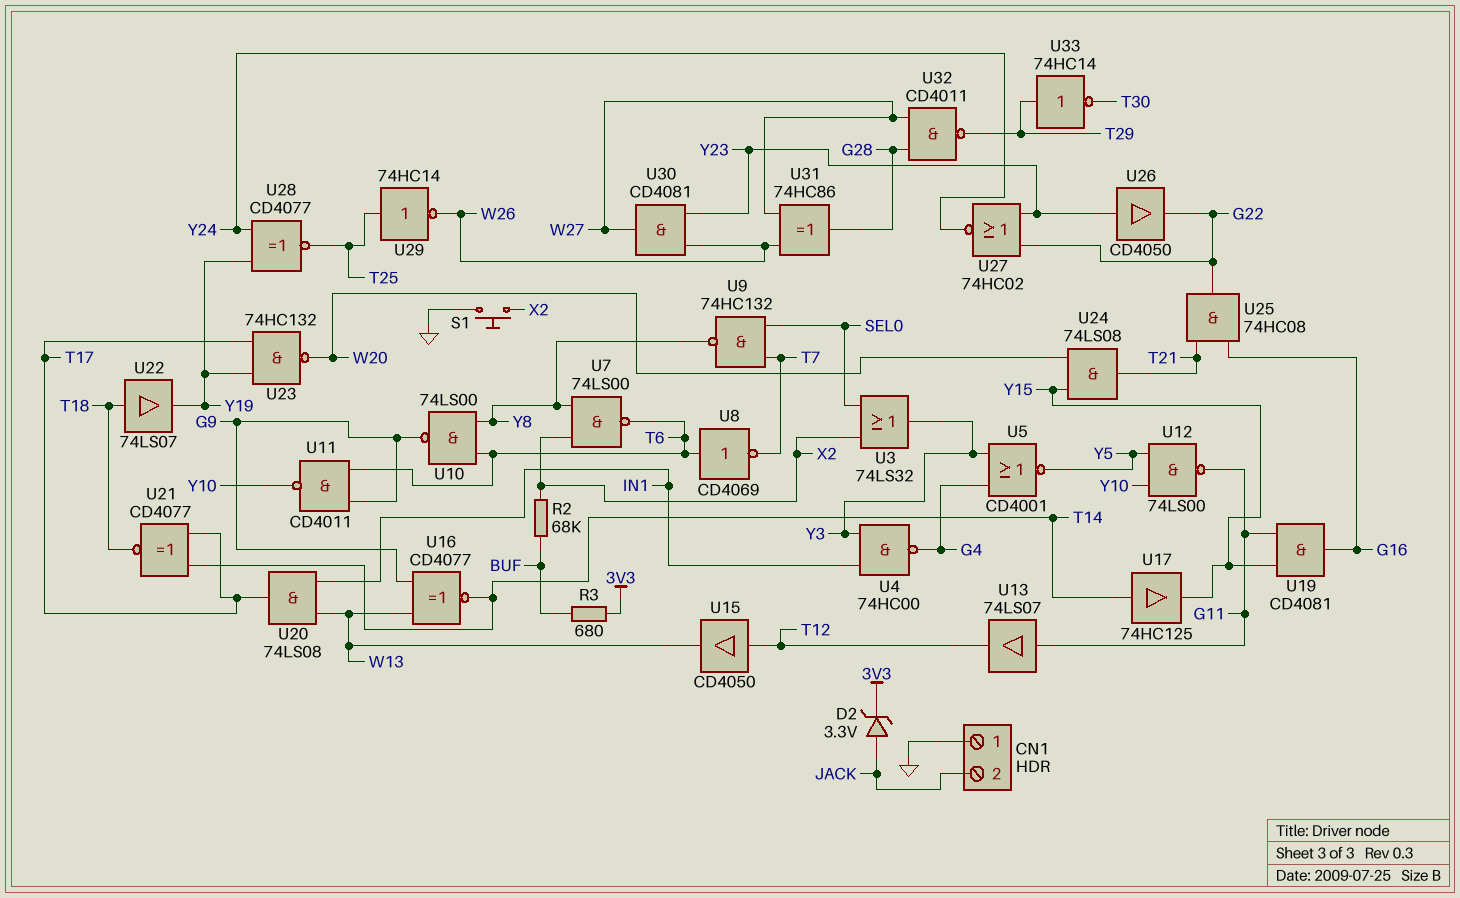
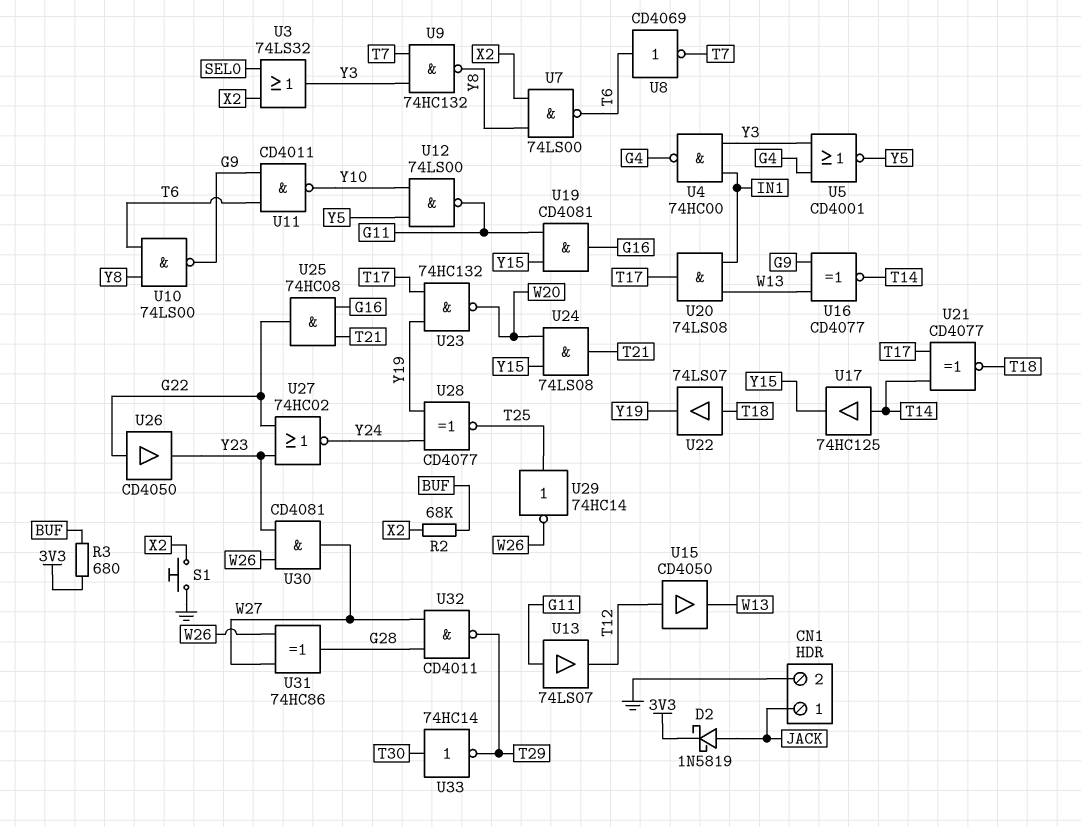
CN1 pin 1: GND -> JACK
CN1 pin 2: JACK -> GND
D2: zener 3.3V (A JACK, K 3V3) -> schottky 1N5819 (A JACK, K 3V3)
U9: NAND 74HC132 (in SEL0, in T7, out Y8) -> NAND 74HC132 (in T7, in Y3, out Y8)
U26: buffer CD4050 (in Y23, out G22) -> buffer CD4050 (in G22, out Y23)
U33: NOT 74HC14 (in T29, out T30) -> NOT 74HC14 (in T30, out T29)

